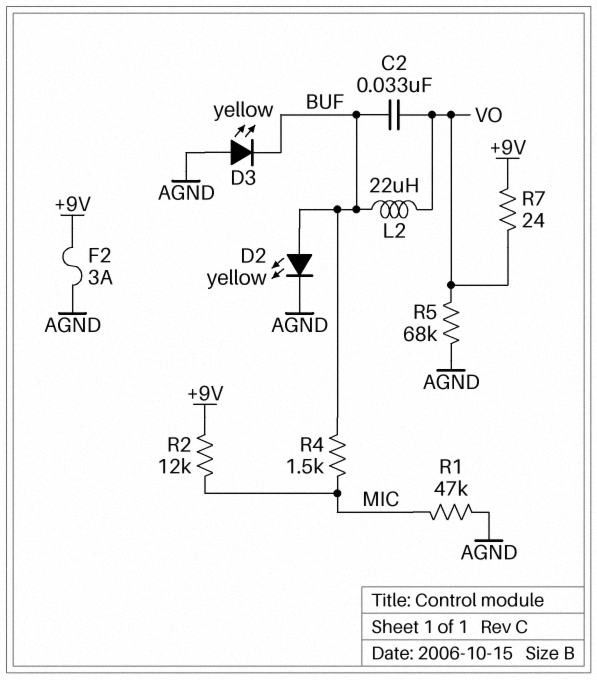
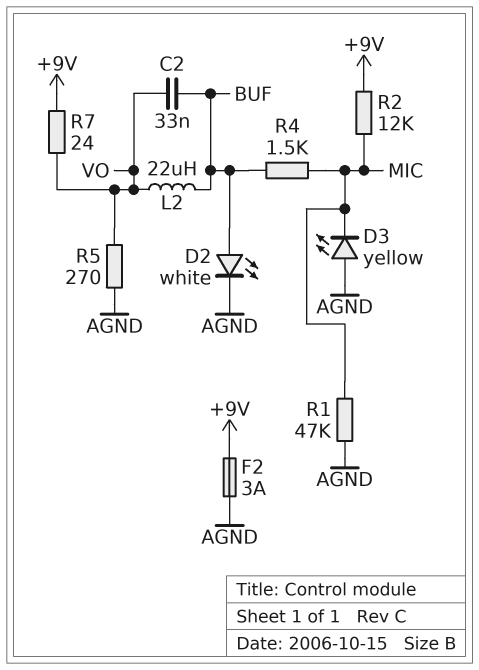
D2: LED yellow (A BUF, K AGND) -> LED white (A BUF, K AGND)
D3: LED yellow (A AGND, K BUF) -> LED yellow (A AGND, K MIC)
R5: 68k (AGND, VO) -> 270 (AGND, VO)

